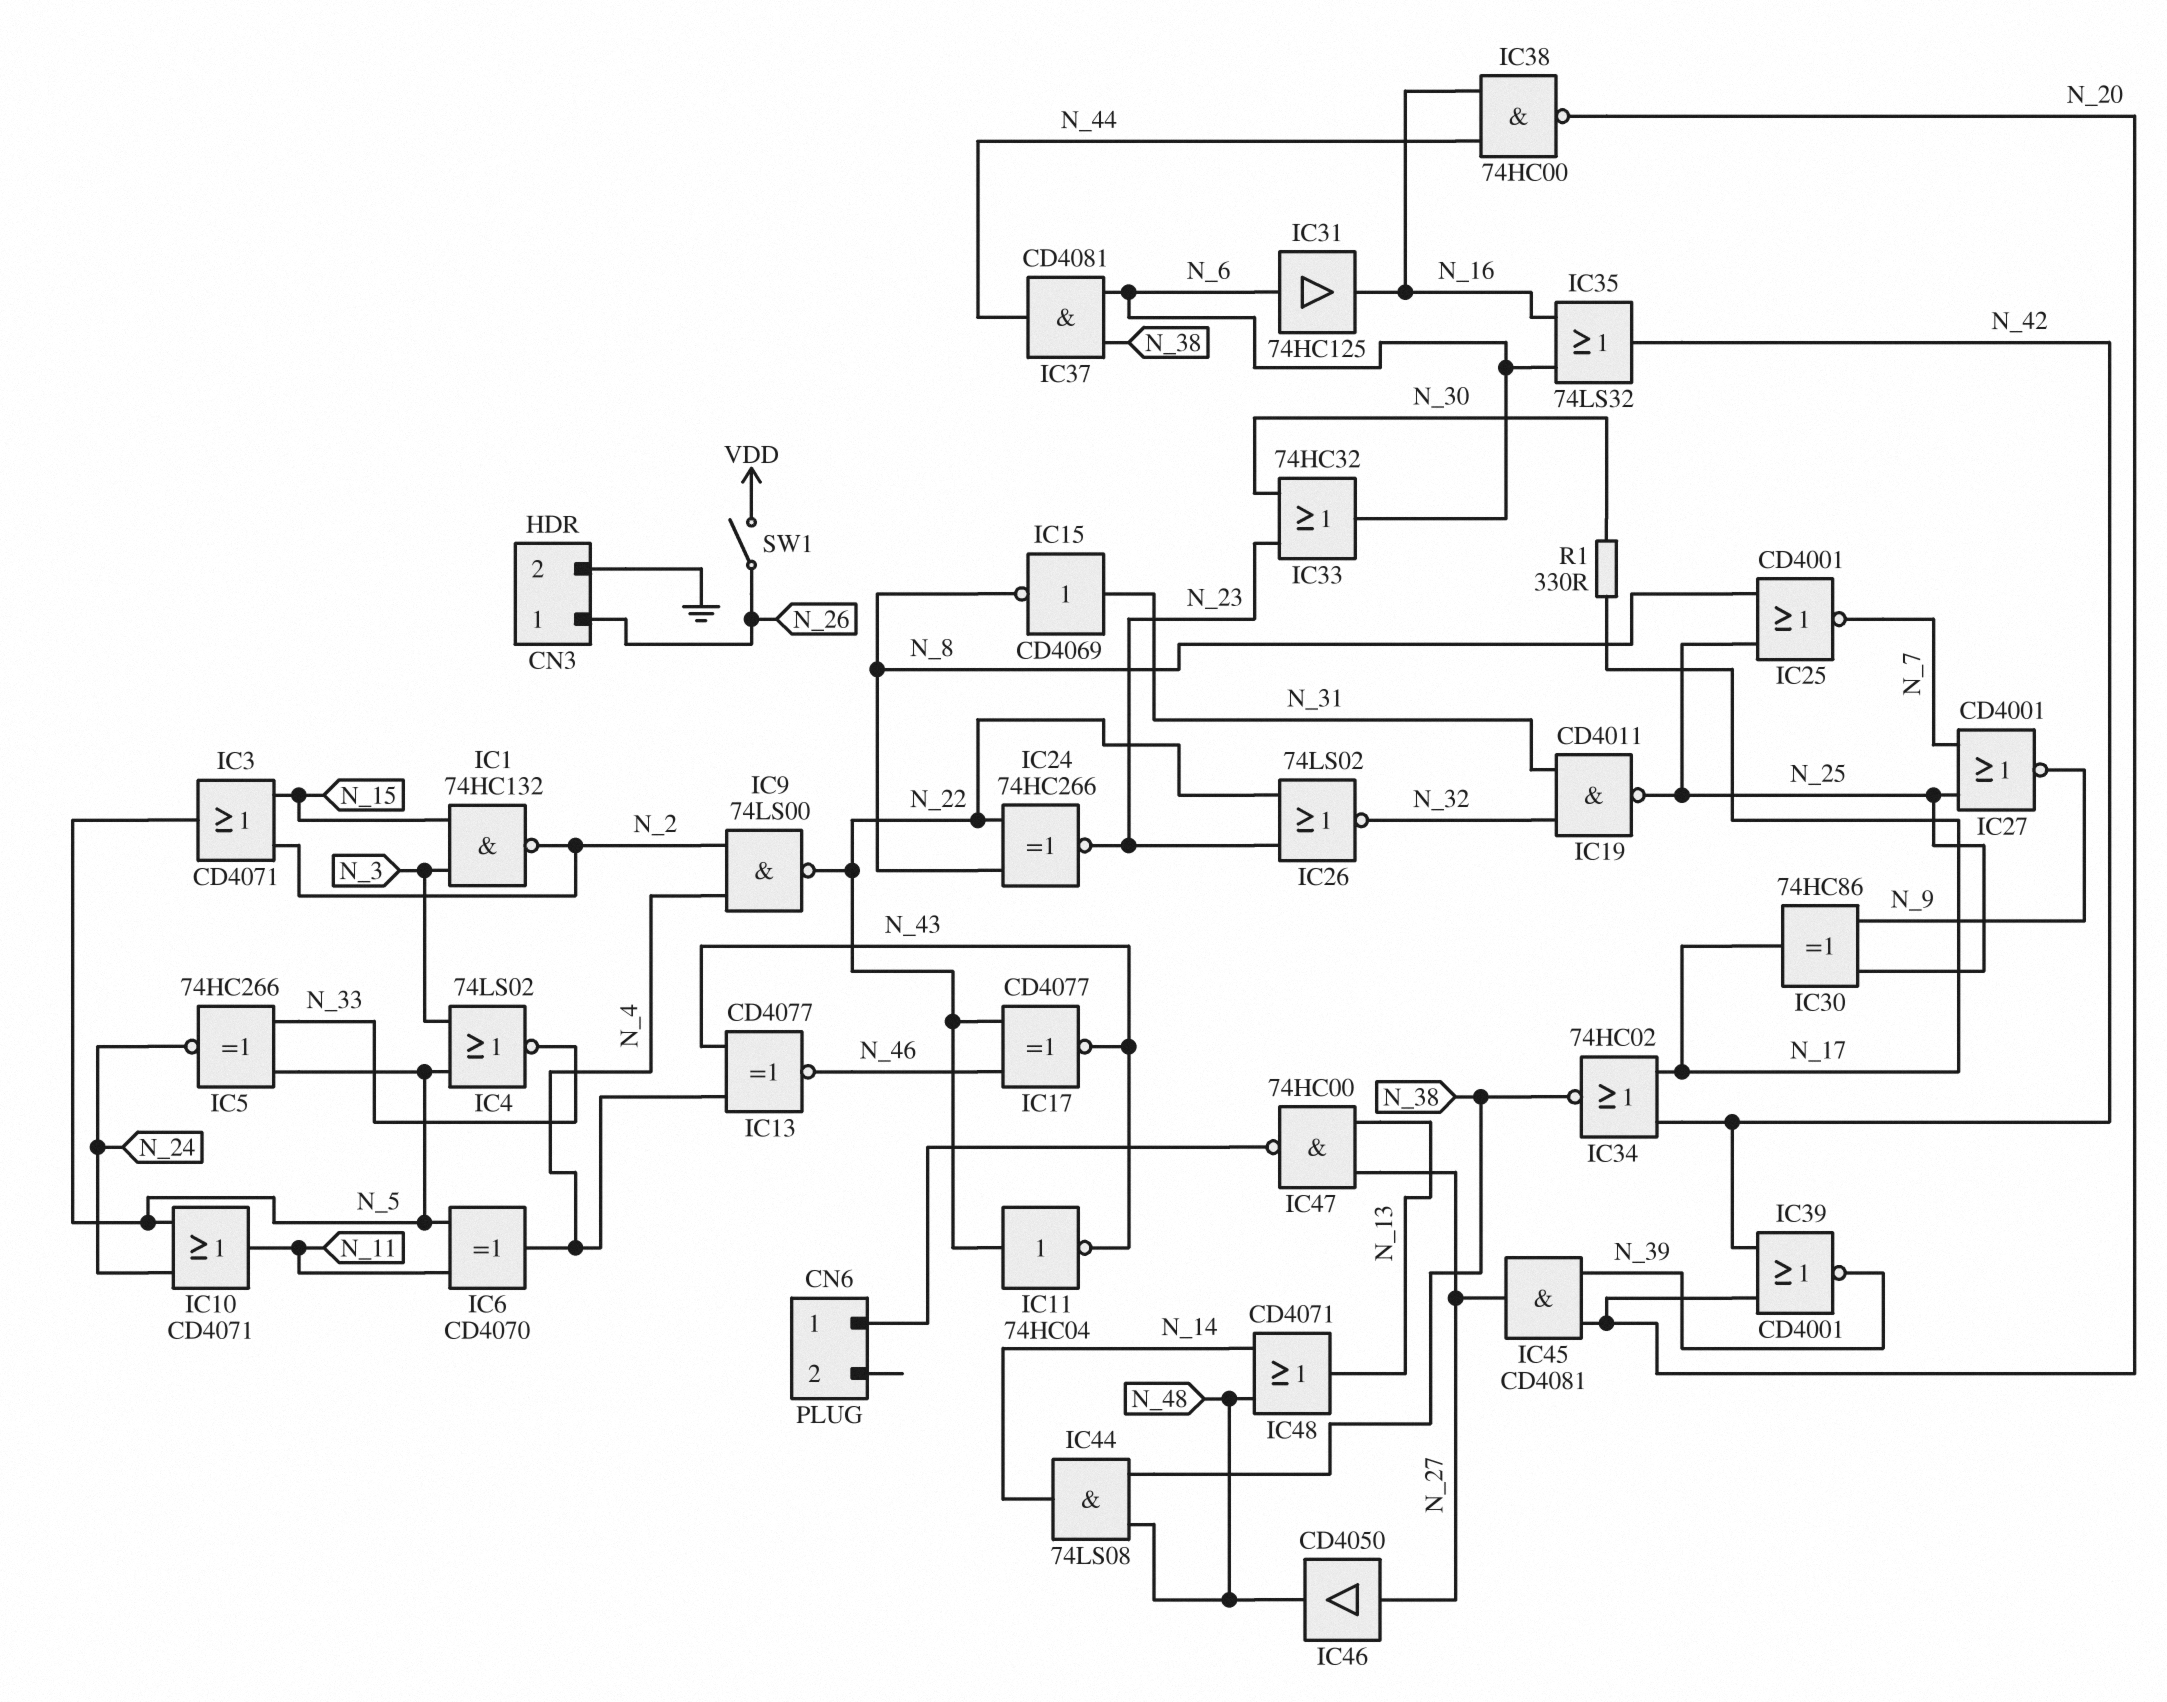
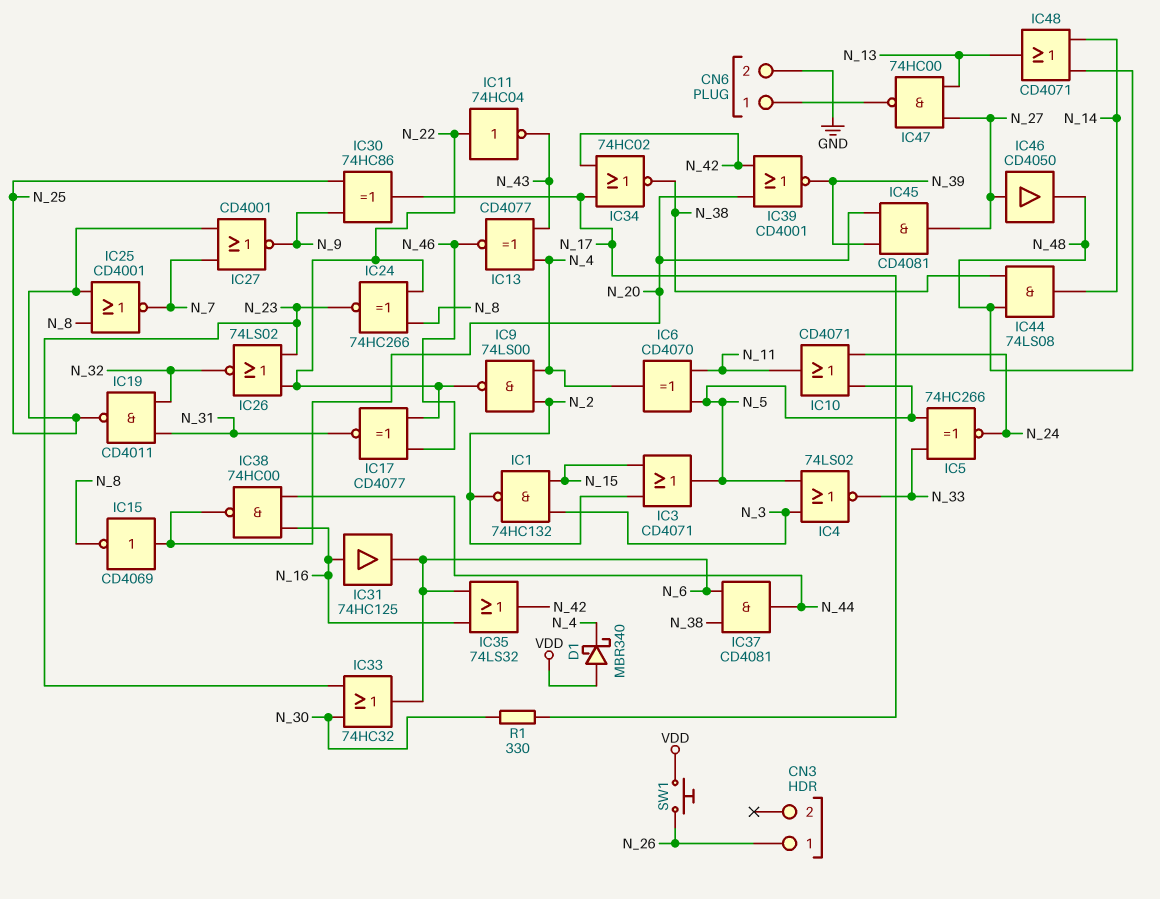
CN3 pin 2: GND -> none
CN6 pin 2: none -> GND
D1: none -> schottky MBR340 (A VDD, K N_4)
IC15: NOT CD4069 (in N_31, out N_8) -> NOT CD4069 (in N_20, out N_8)
IC17: XNOR CD4077 (in N_22, in N_46, out N_43) -> XNOR CD4077 (in N_22, in N_46, out N_31)
IC31: buffer 74HC125 (in N_6, out N_16) -> buffer 74HC125 (in N_16, out N_6)
SW1: switch (N_26, VDD) -> button (N_26, VDD)

